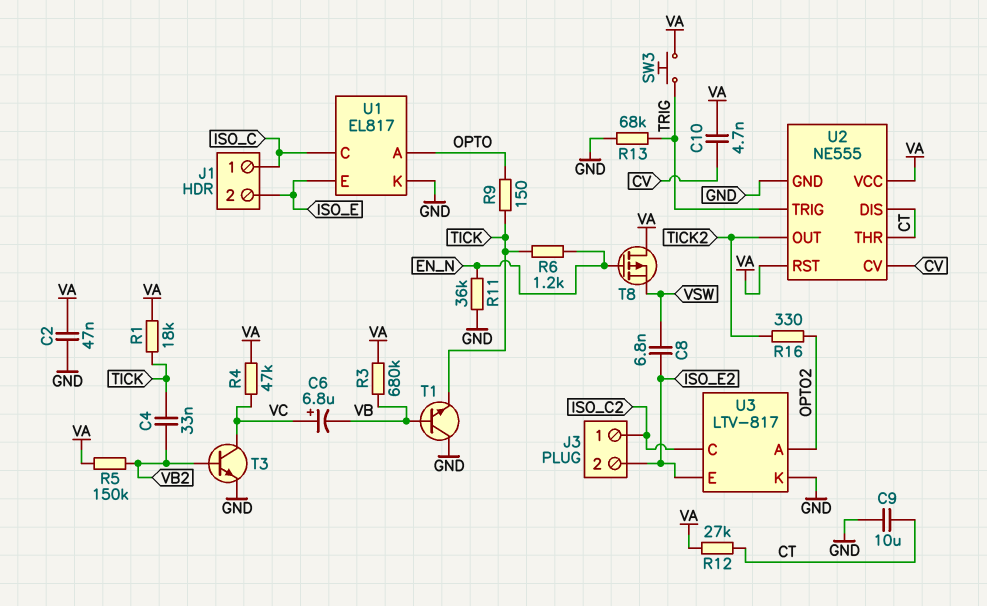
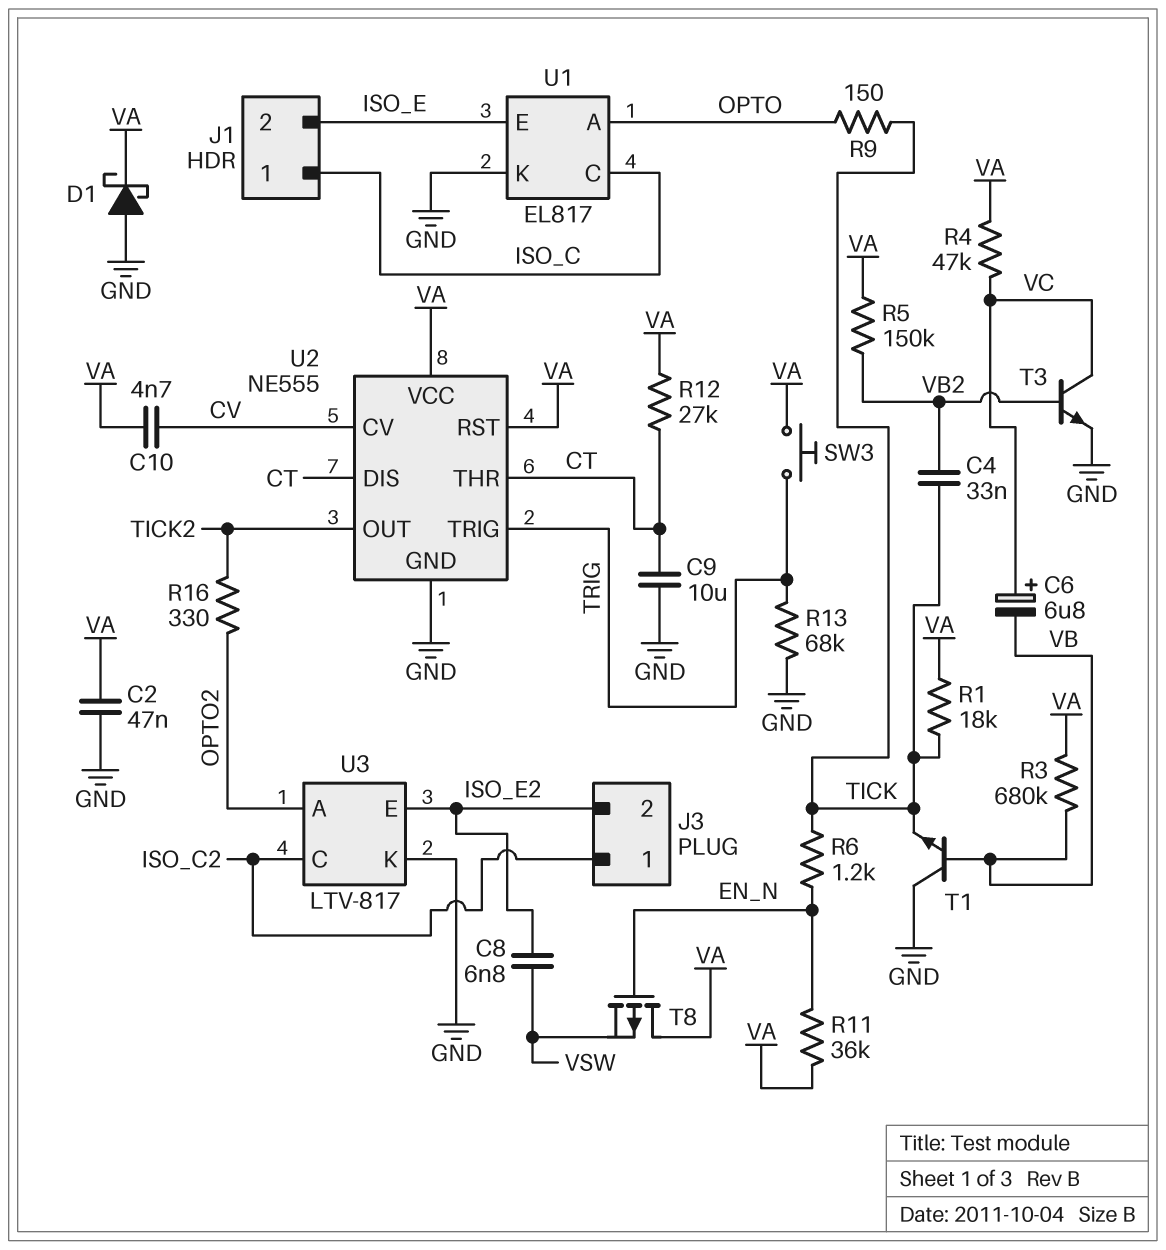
D1: none -> schottky (A GND, K VA)
R11: 36k (EN_N, GND) -> 36k (EN_N, VA)

